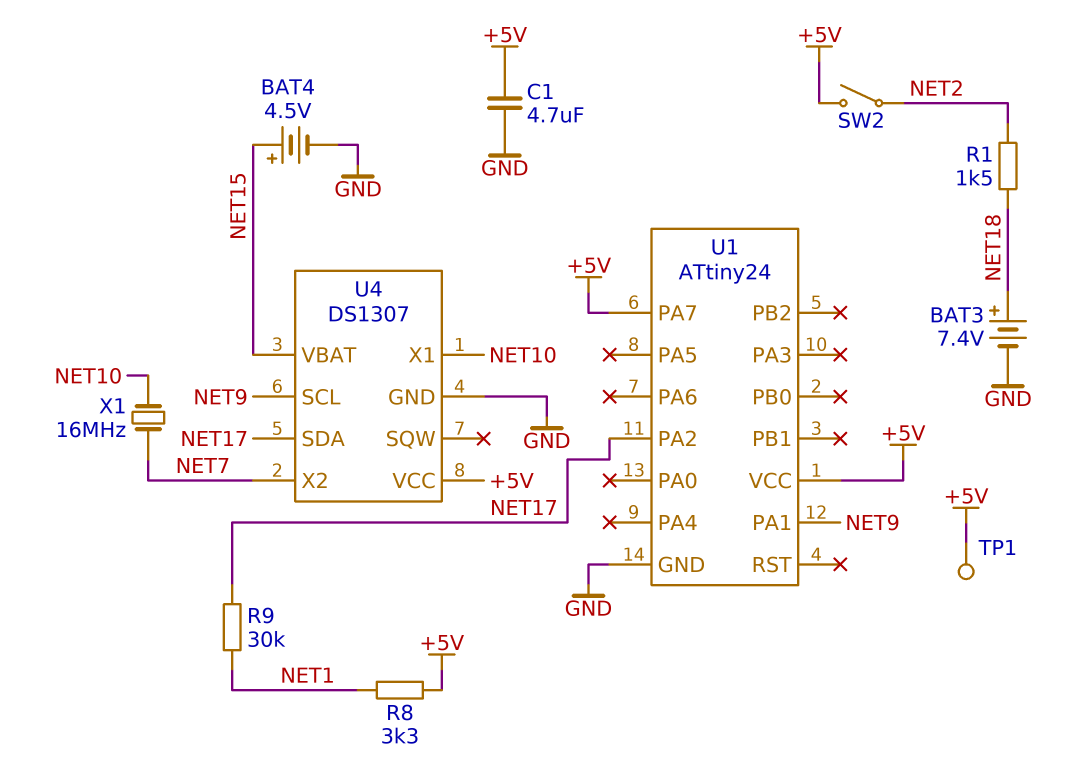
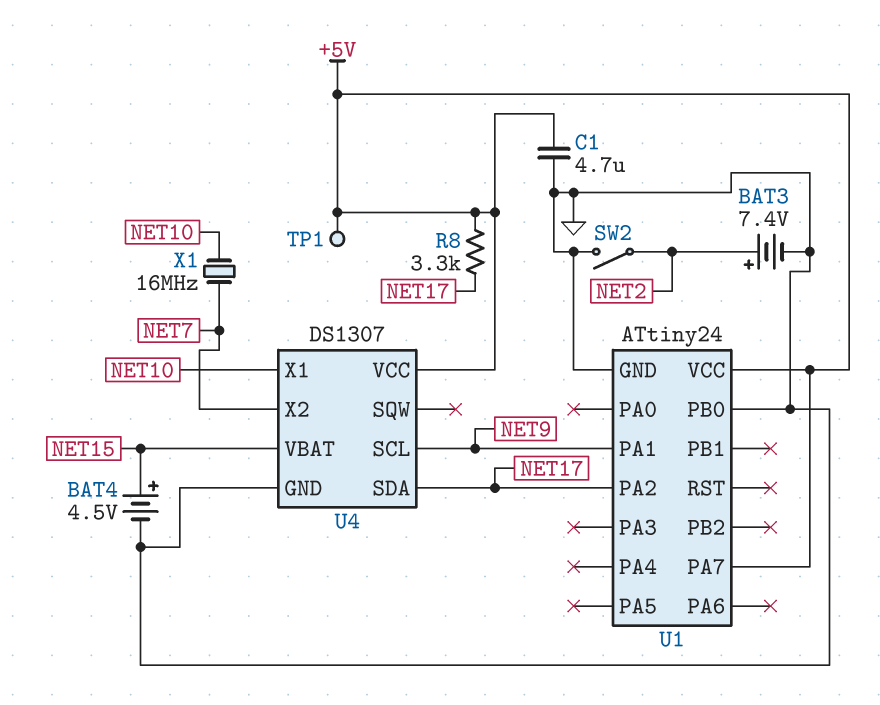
BAT3: 7.4V (plus NET18, minus GND) -> 7.4V (plus NET2, minus GND)
R1: 1.5k (NET2, NET18) -> none
R8: 3.3k (+5V, NET1) -> 3.3k (+5V, NET17)
R9: 30k (NET1, NET17) -> none
SW2: switch (+5V, NET2) -> switch (GND, NET2)
U1 pin PB0: none -> GND

